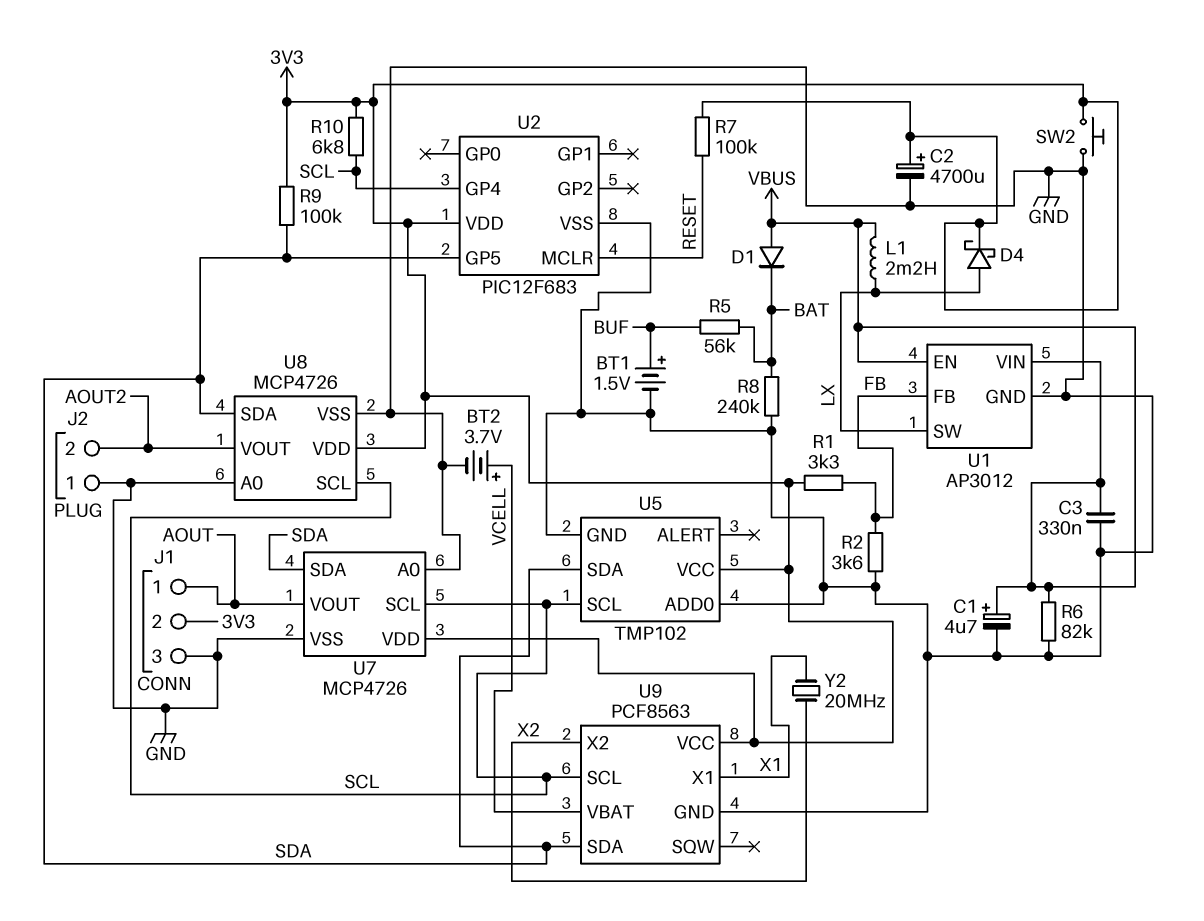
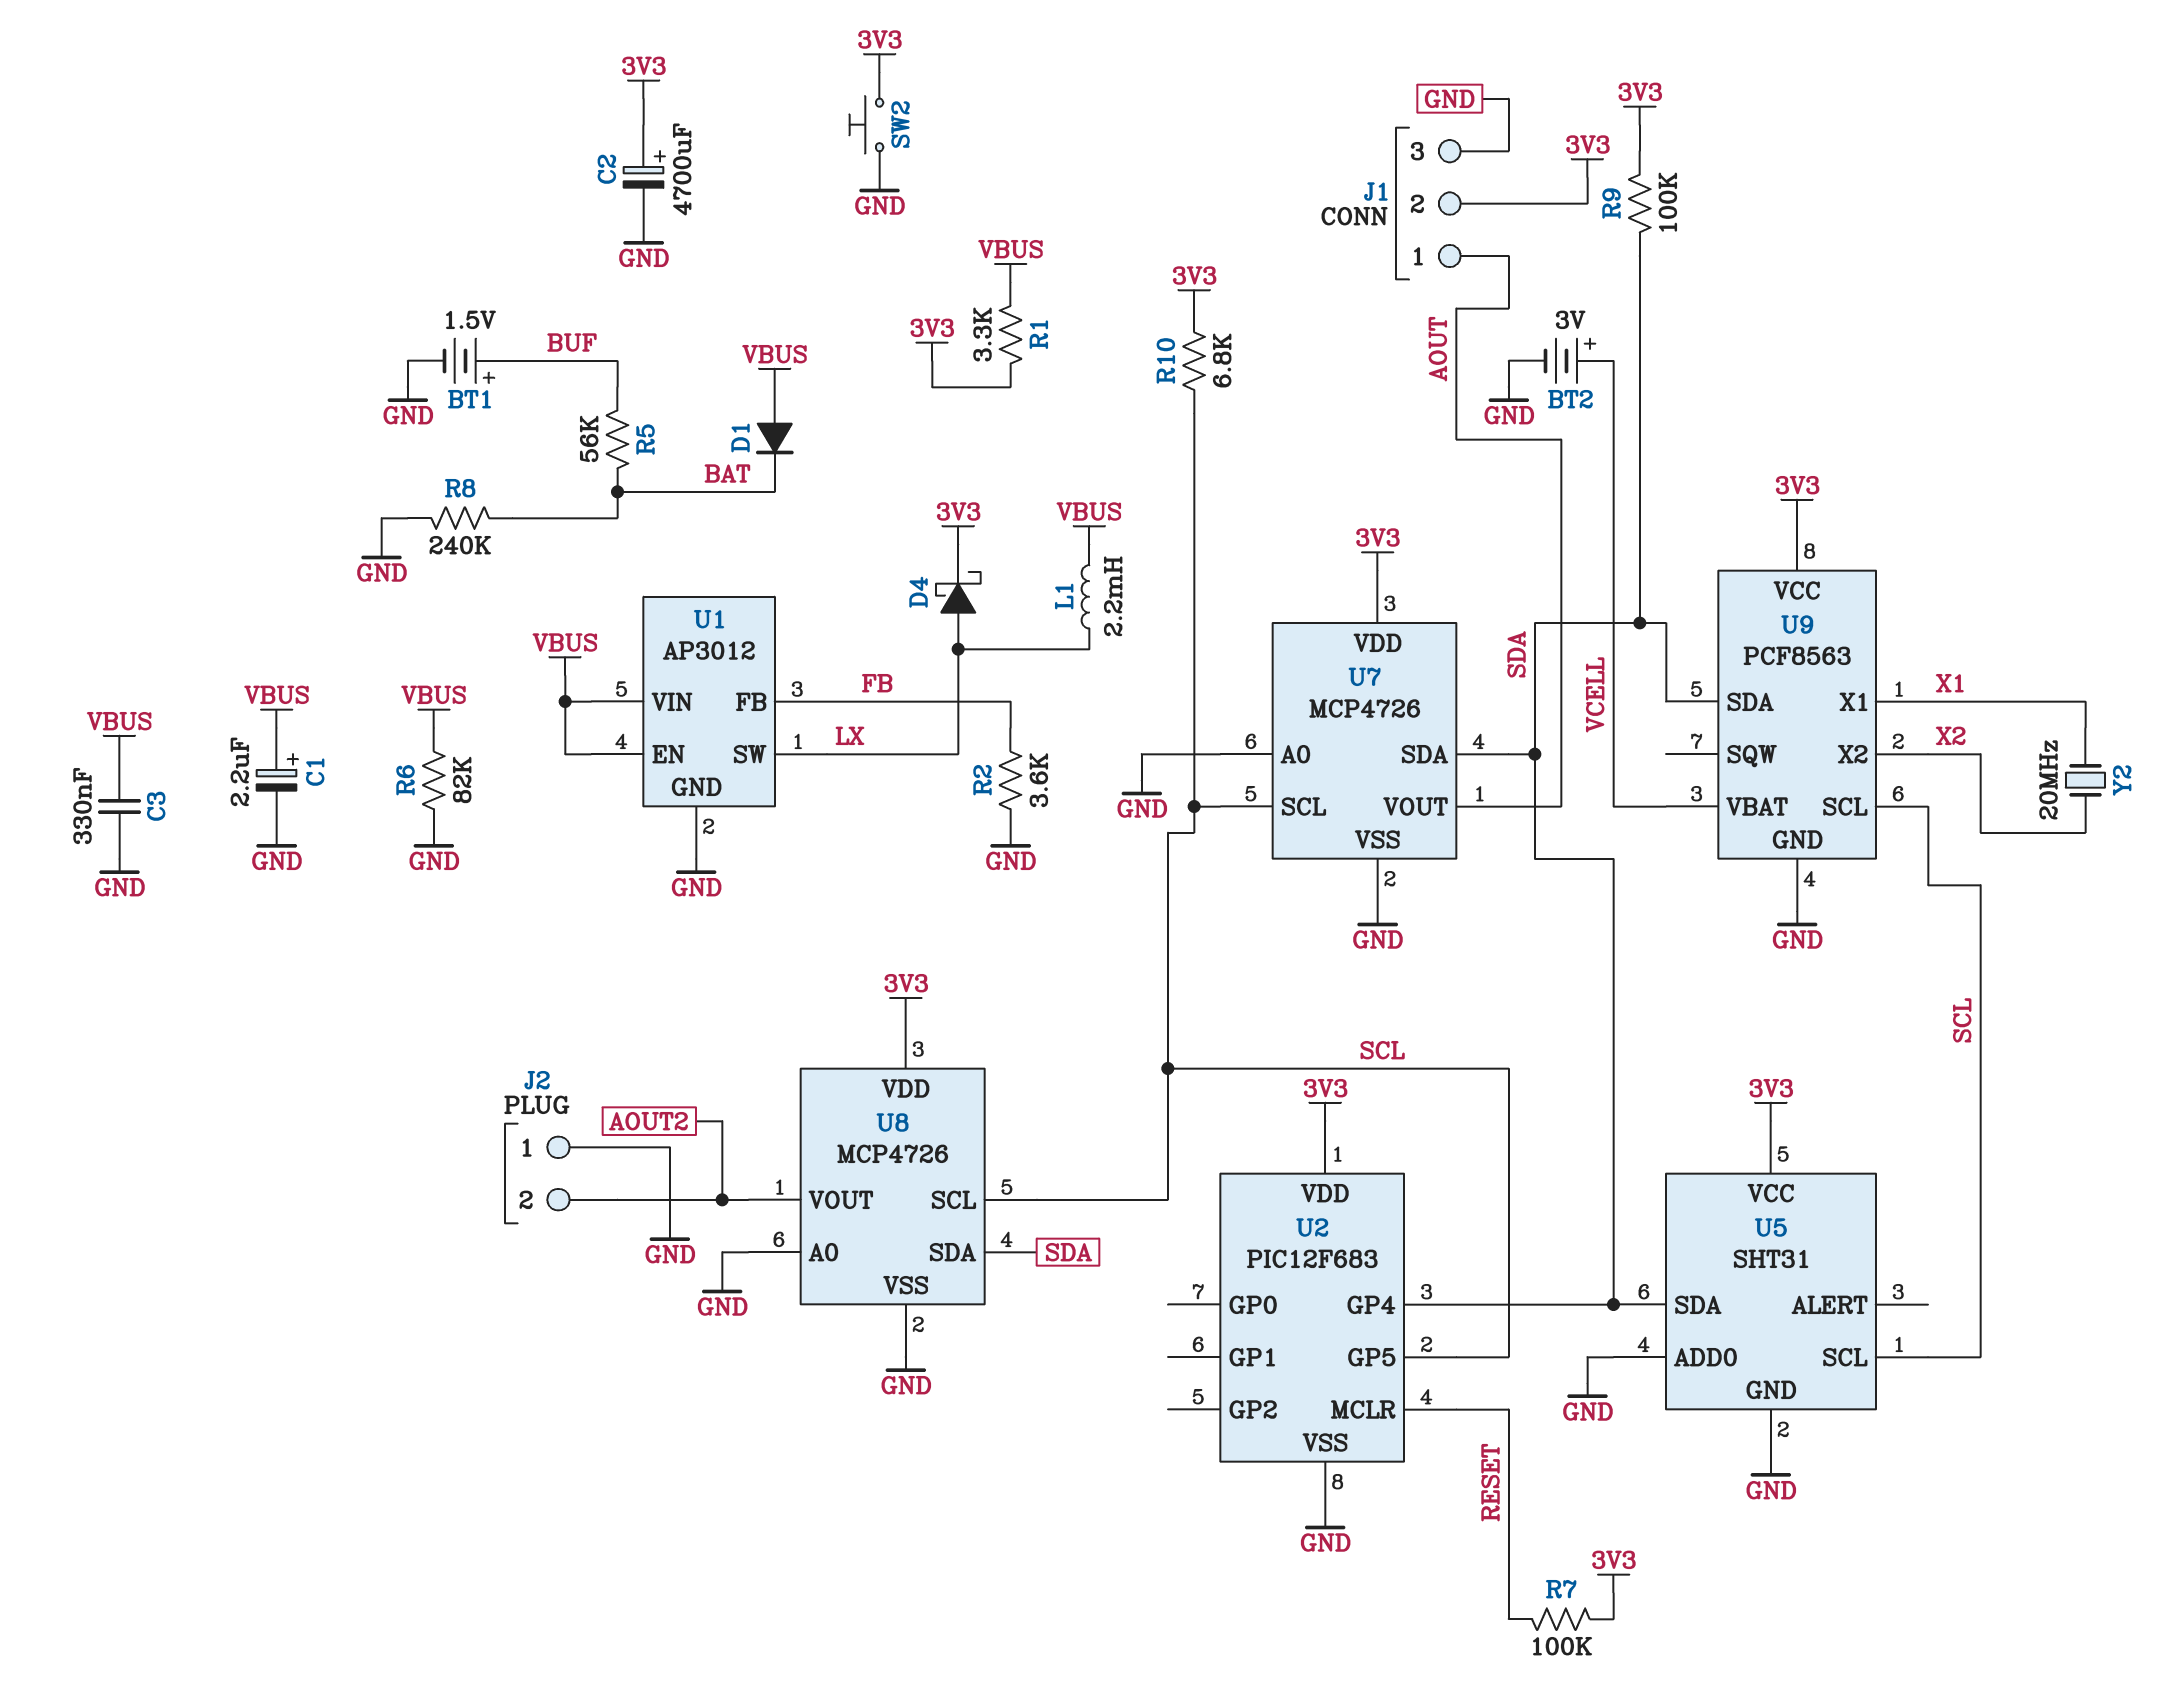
BT2: 3.7V (plus VCELL, minus GND) -> 3V (plus VCELL, minus GND)
C1: 4.7uF (plus VBUS, minus GND) -> 2.2uF (plus VBUS, minus GND)
R1: 3.3k (3V3, FB) -> 3.3k (3V3, VBUS)
U2 pin GP4: SCL -> SDA
U2 pin GP5: SDA -> SCL
U5: TMP102 -> SHT31

